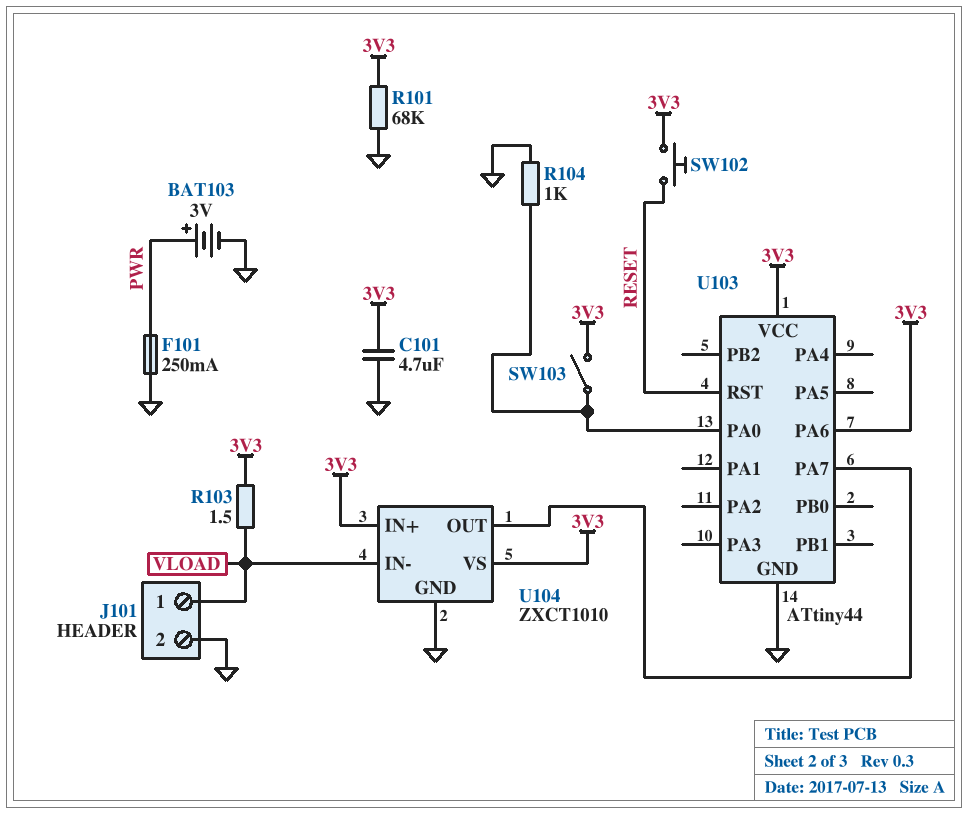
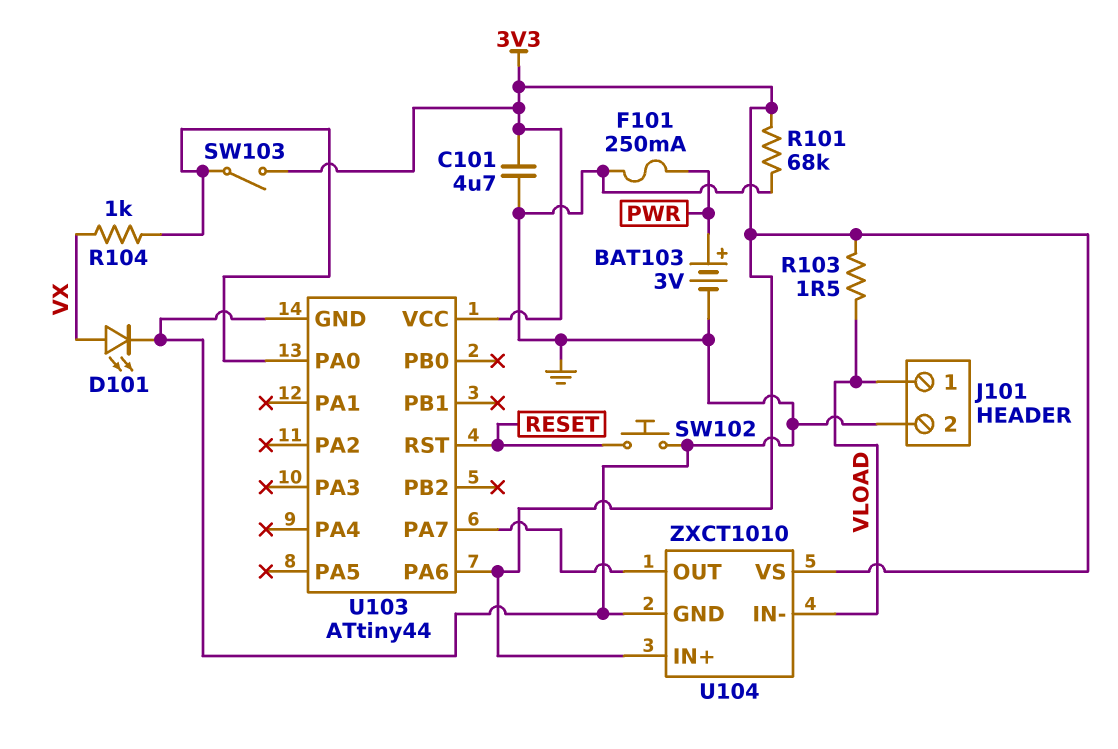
D101: none -> LED (A VX, K GND)
R104: 1k (GND, U103/PA0) -> 1k (U103/PA0, VX)
SW102: button (3V3, RESET) -> button (GND, RESET)

